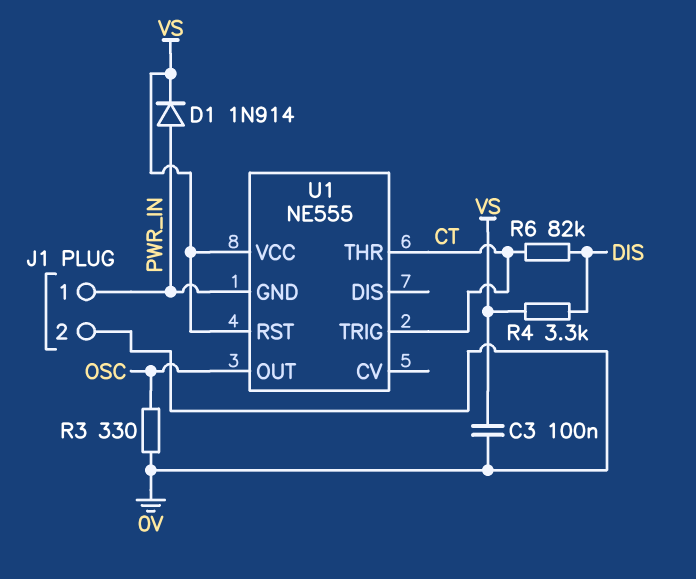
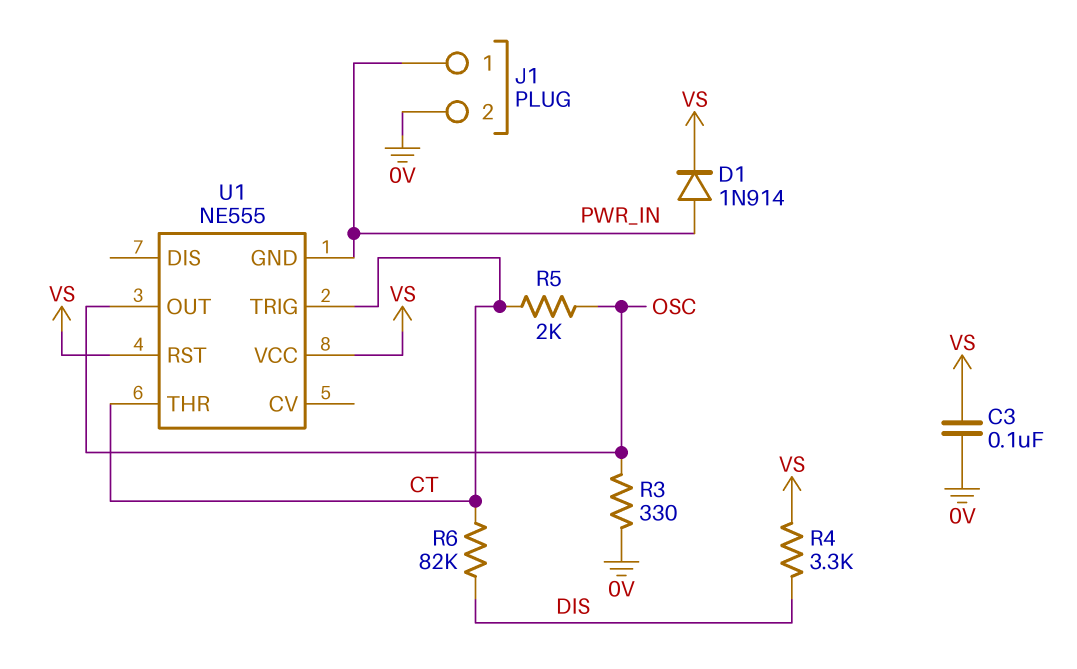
R5: none -> 2k (CT, OSC)

